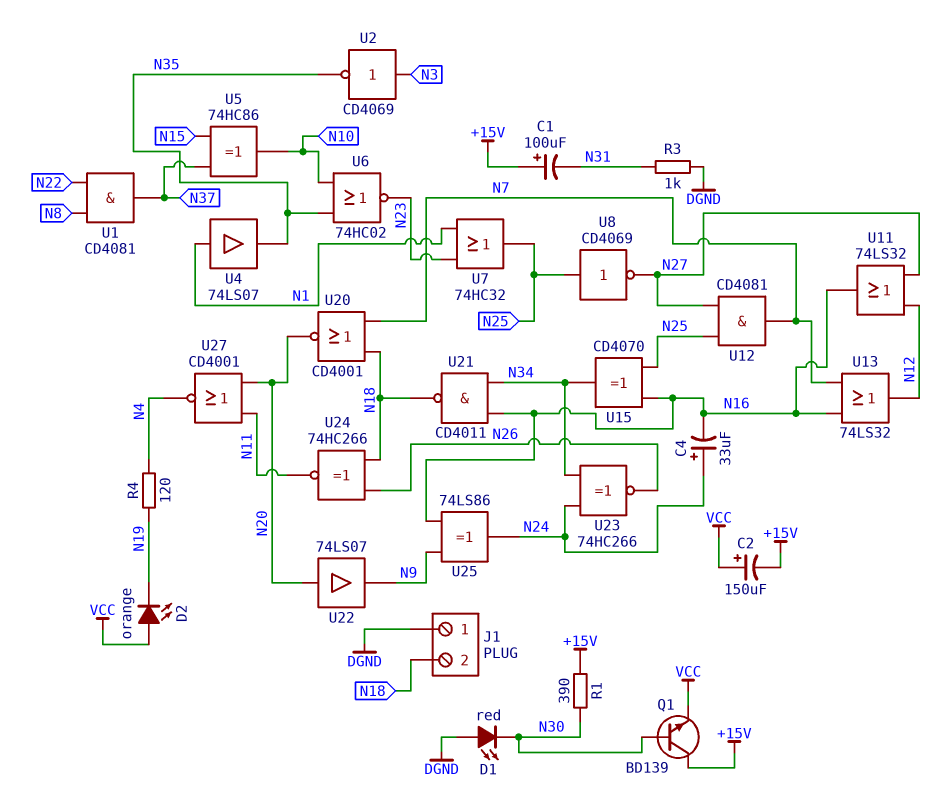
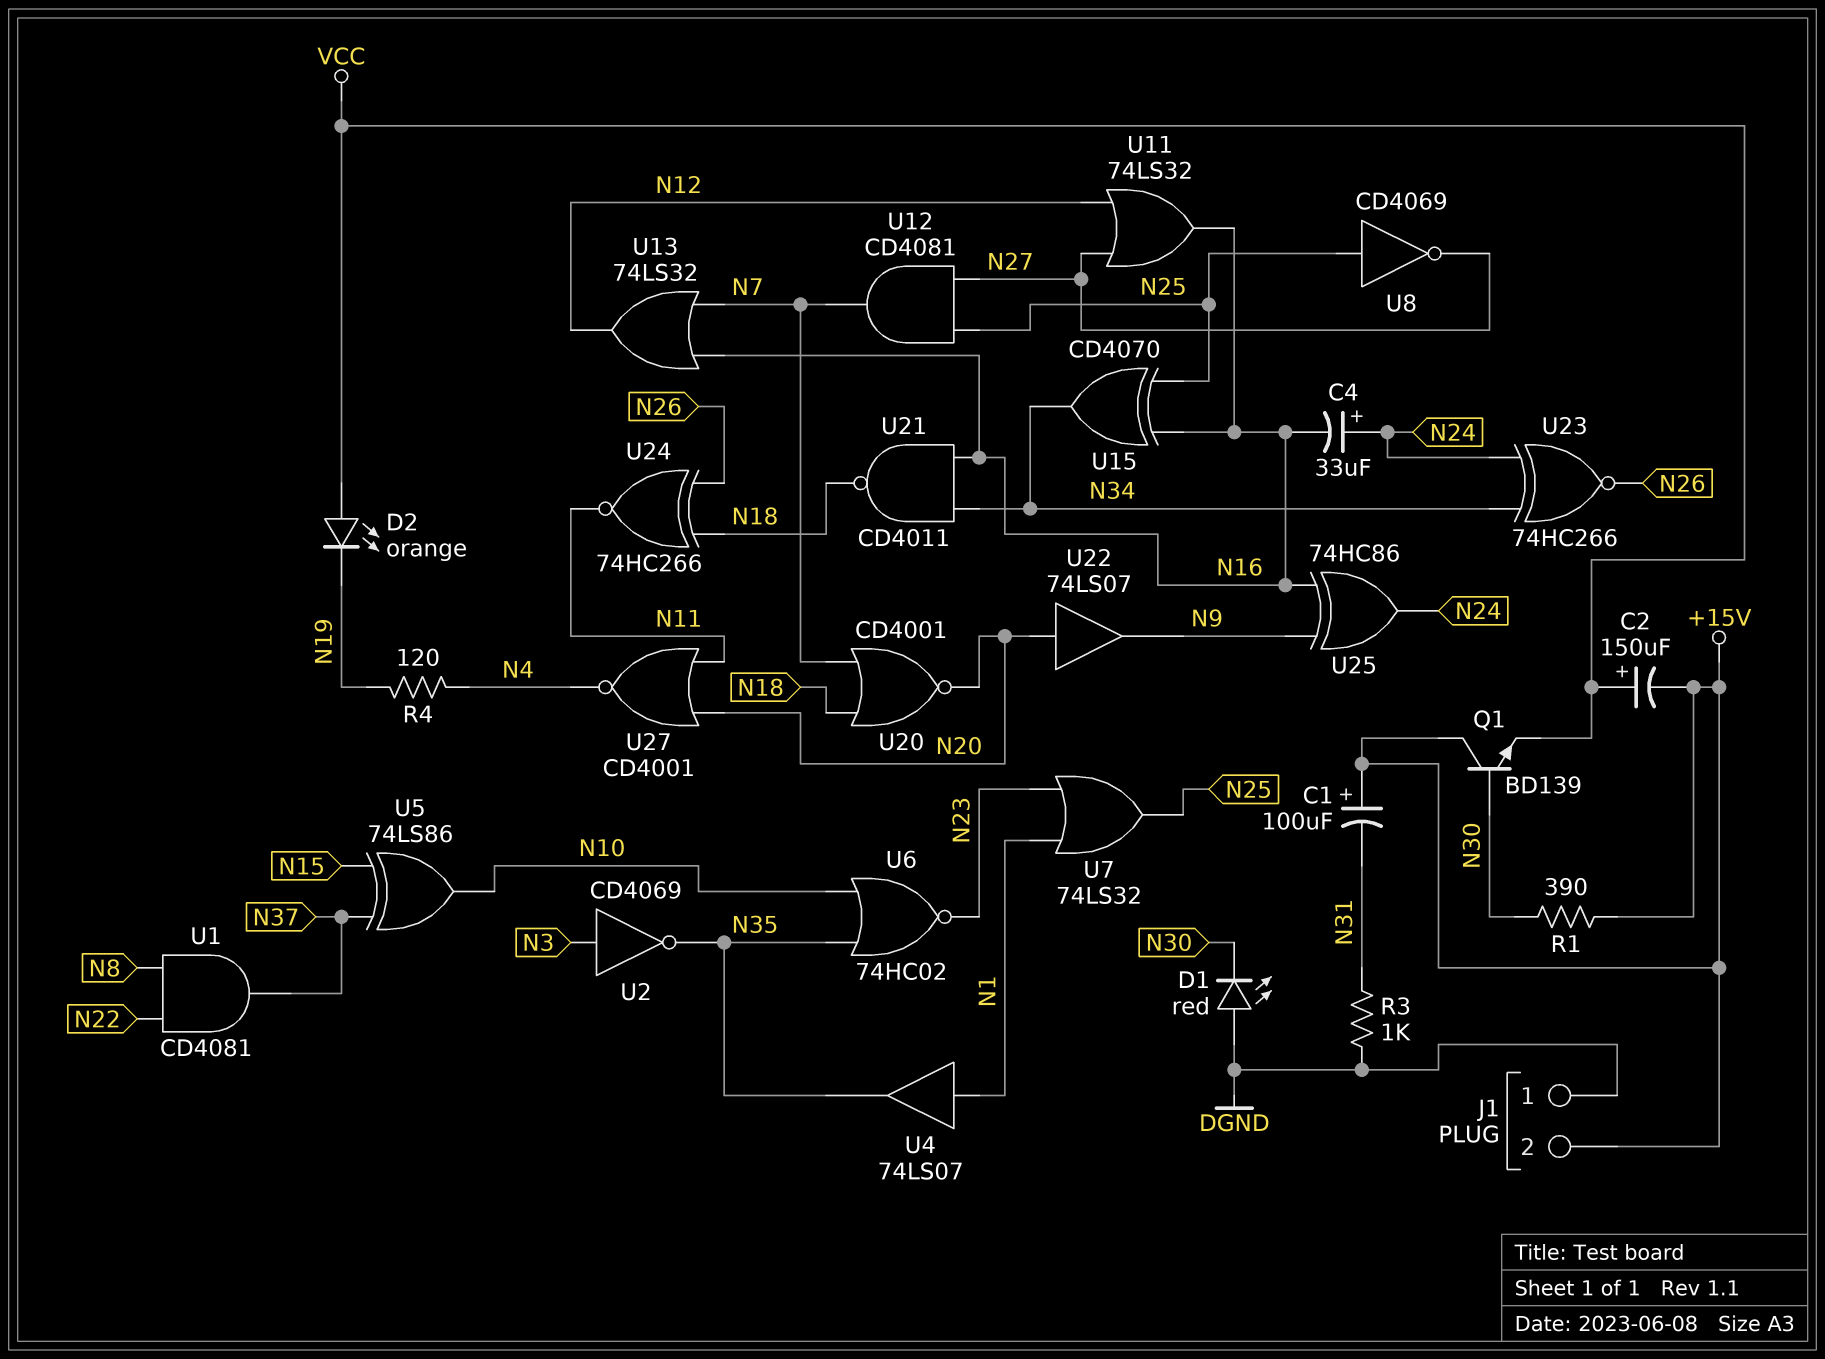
J1 pin 2: N18 -> +15V
U5: XOR 74HC86 (in N15, in N37, out N10) -> XOR 74LS86 (in N15, in N37, out N10)
U7: OR 74HC32 (in N1, in N23, out N25) -> OR 74LS32 (in N1, in N23, out N25)
U25: XOR 74LS86 (in N9, in N16, out N24) -> XOR 74HC86 (in N9, in N16, out N24)

